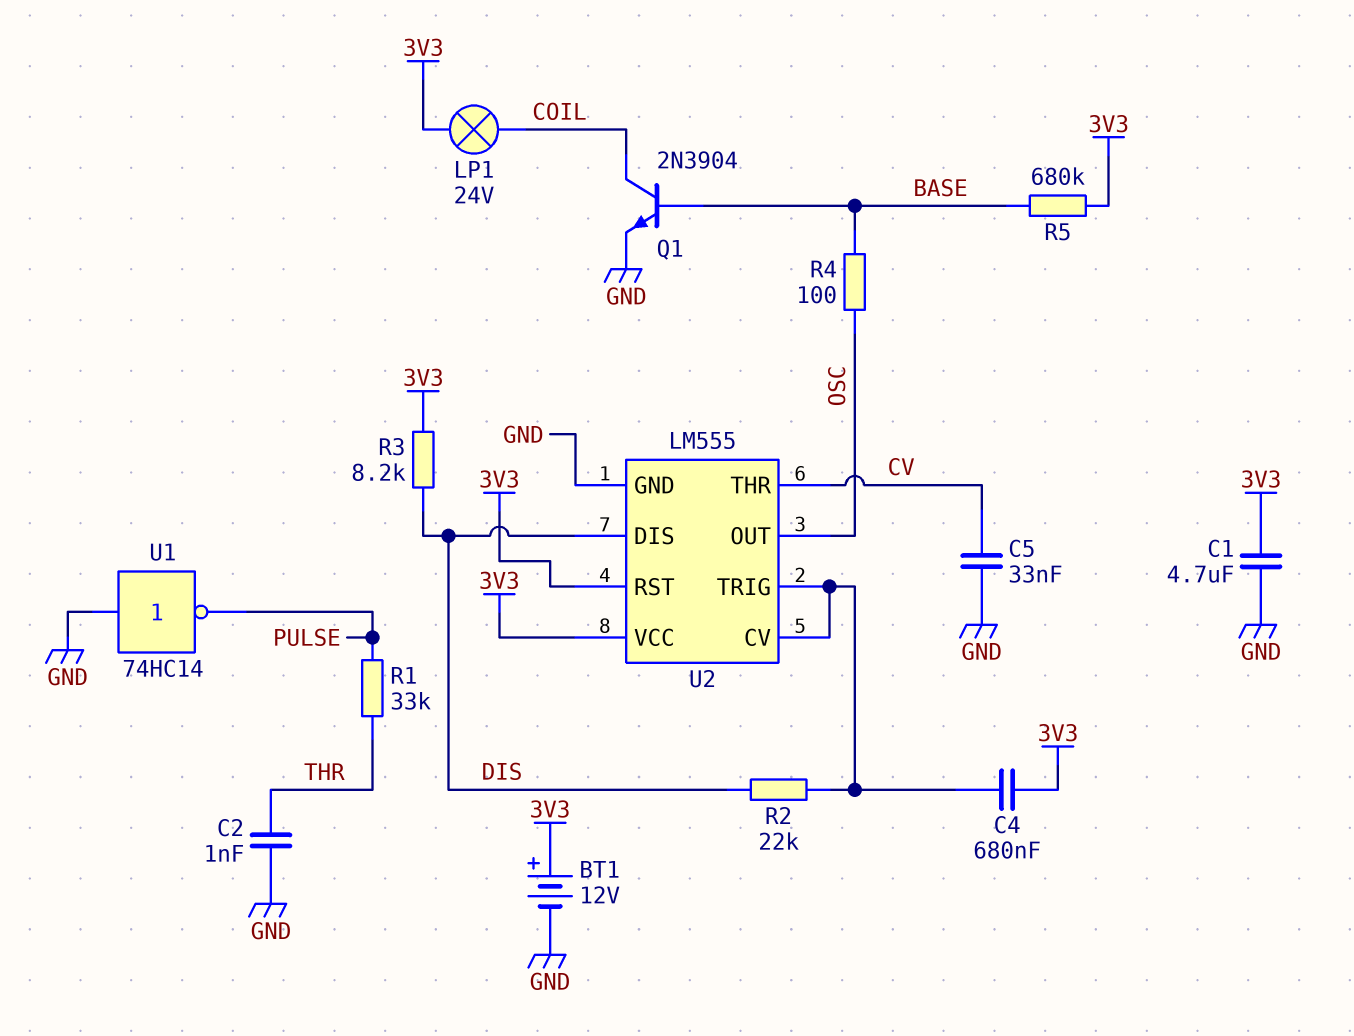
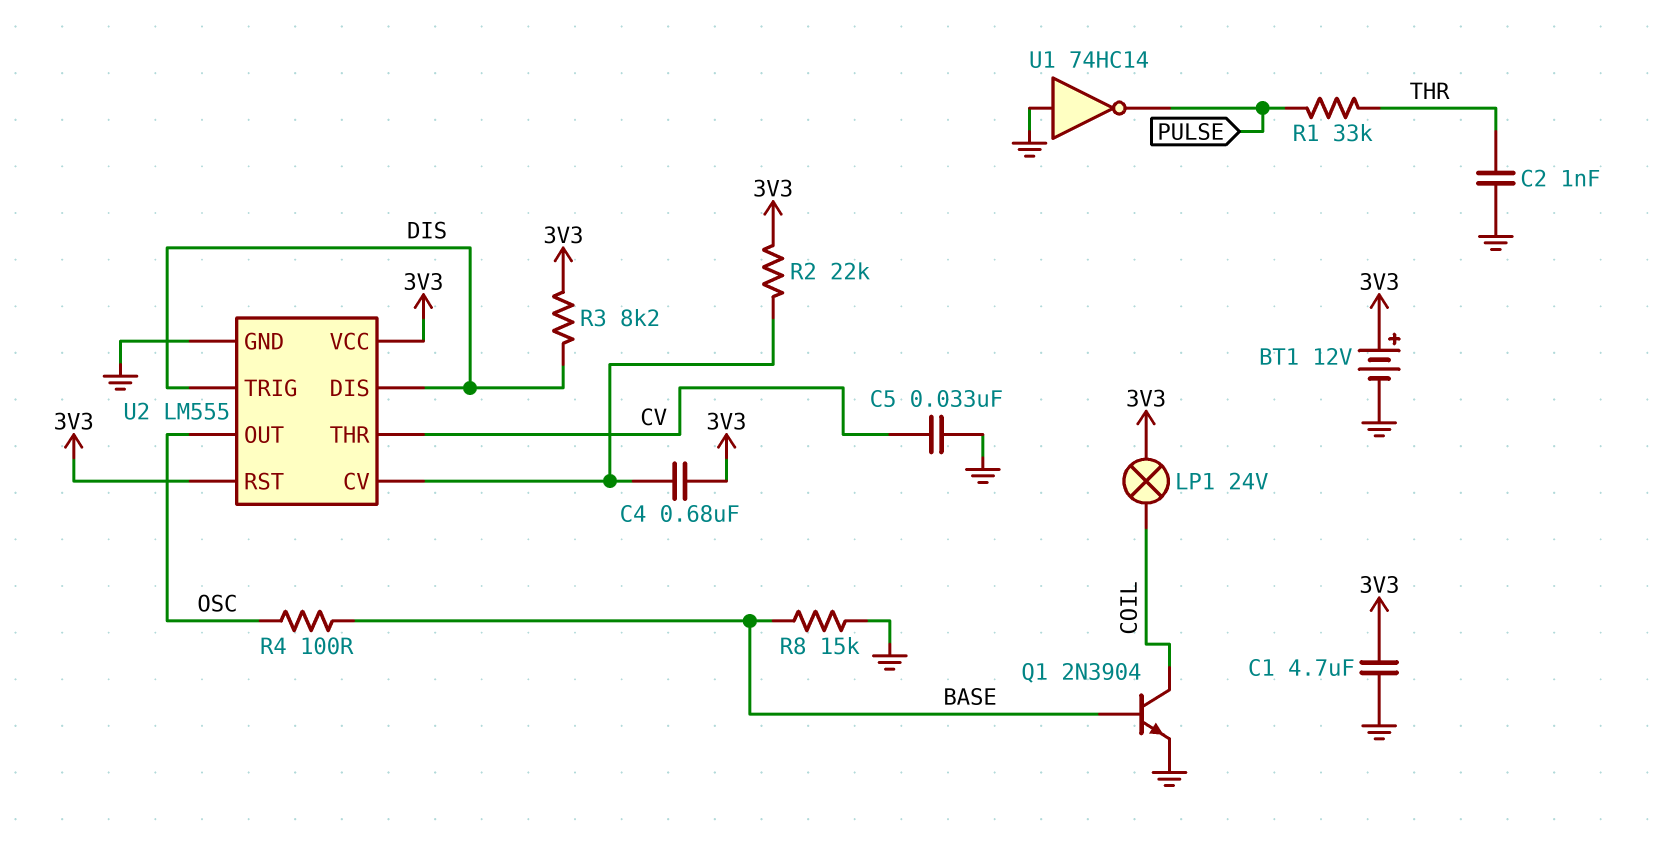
R2: 22k (DIS, U2/CV) -> 22k (3V3, U2/CV)
R5: 680k (3V3, BASE) -> none
R8: none -> 15k (BASE, GND)
U2 pin TRIG: U2/CV -> DIS

